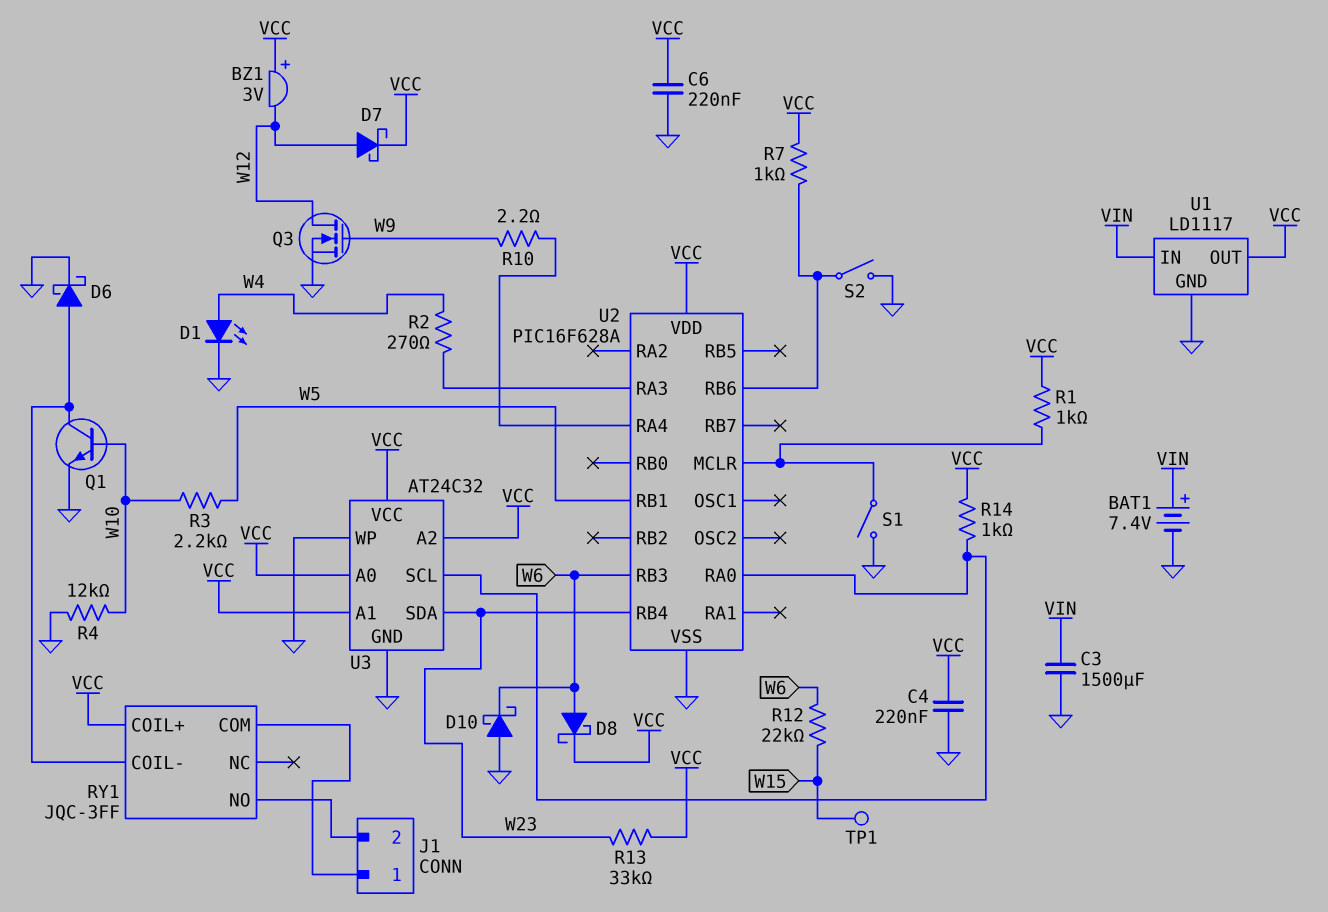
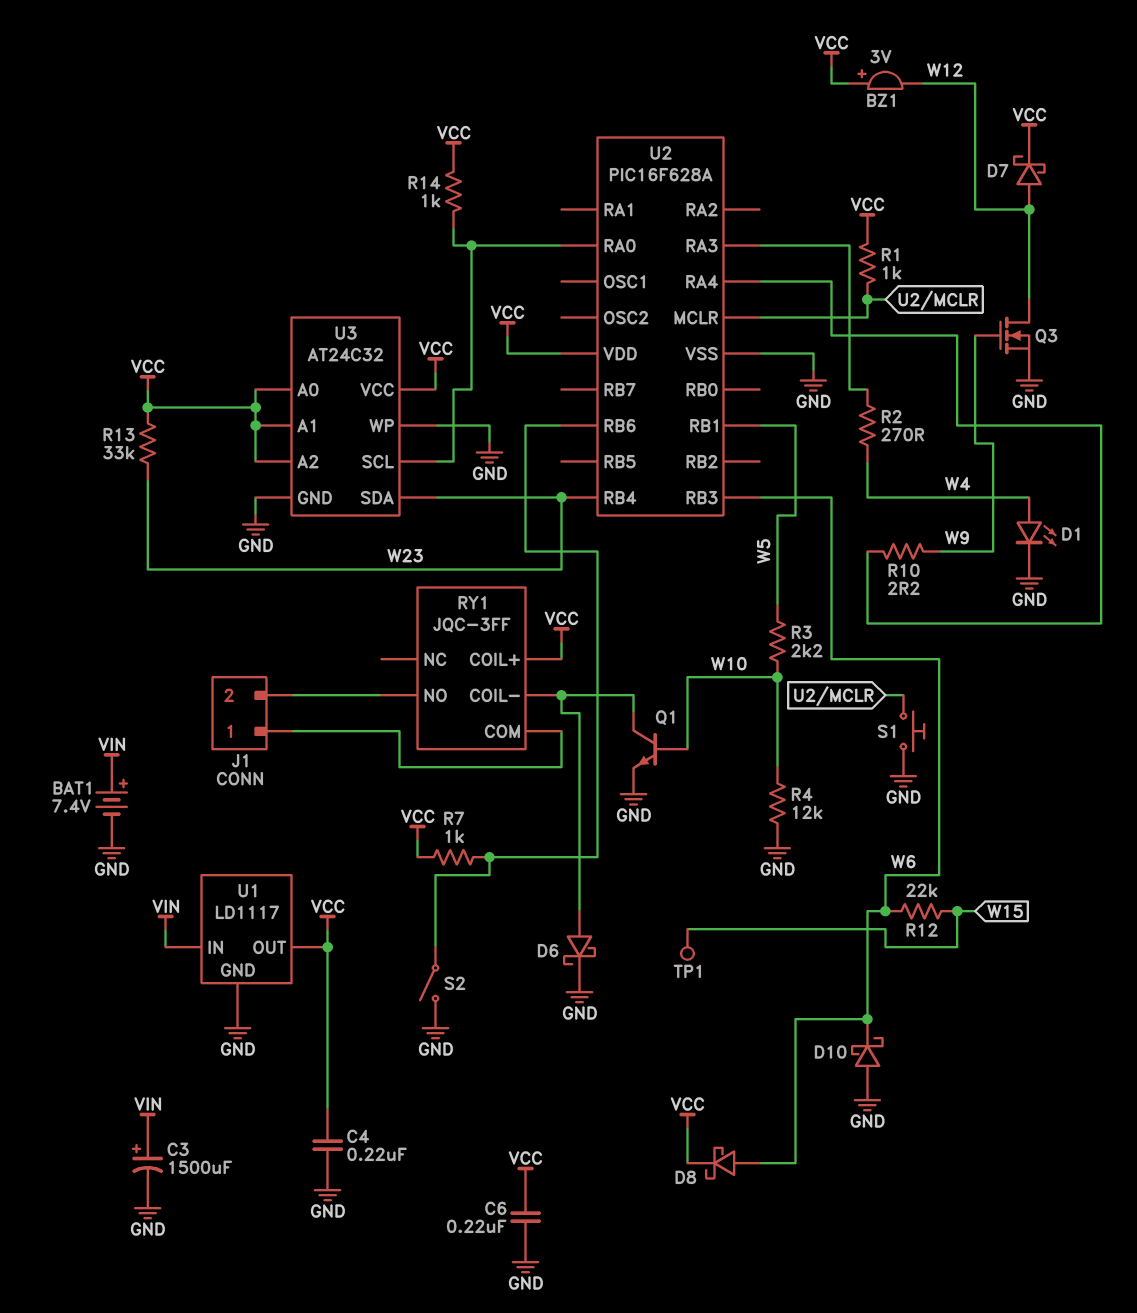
C3: 1500uF (GND, VIN) -> 1500uF (plus VIN, minus GND)
S1: switch (GND, U2/MCLR) -> button (GND, U2/MCLR)

